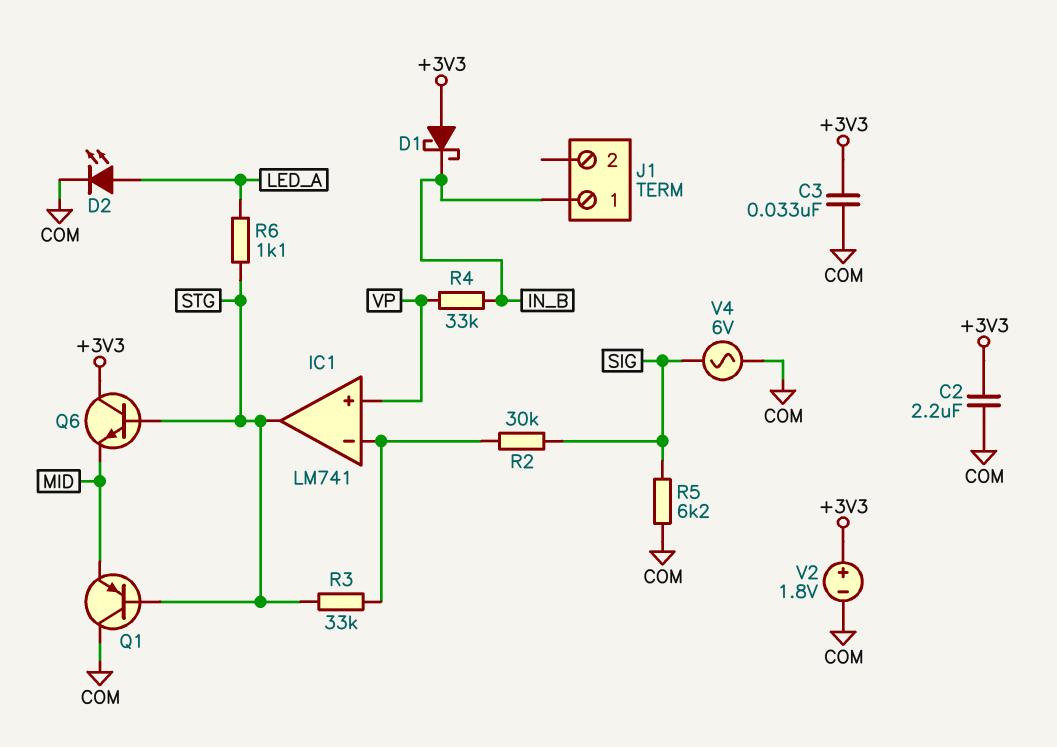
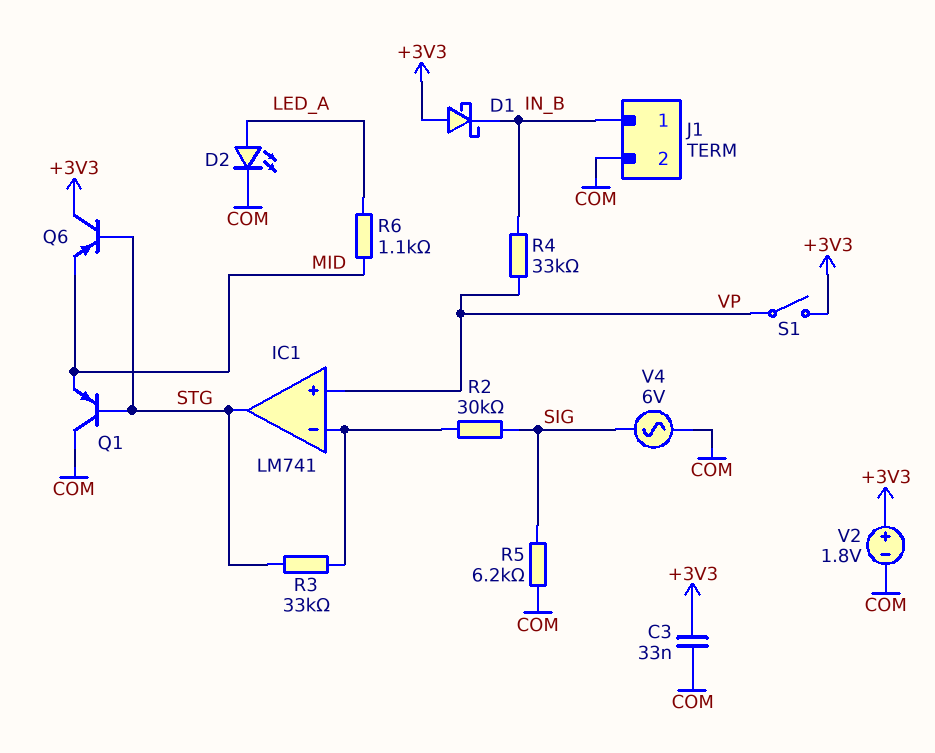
C2: 2.2uF (+3V3, COM) -> none
J1 pin 2: none -> COM
Q6: NPN (B STG, C +3V3, E MID) -> PNP (B STG, C +3V3, E MID)
R6: 1.1k (LED_A, STG) -> 1.1k (LED_A, MID)
S1: none -> switch (+3V3, VP)

